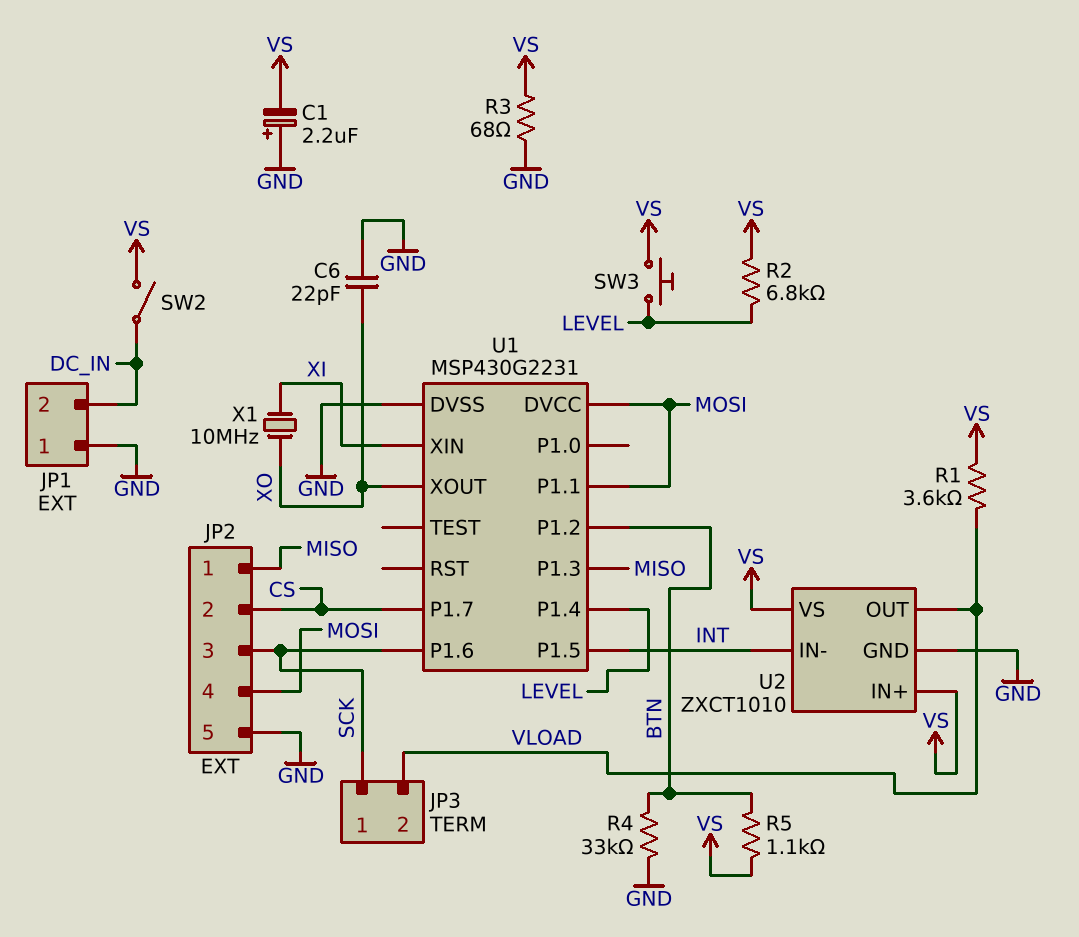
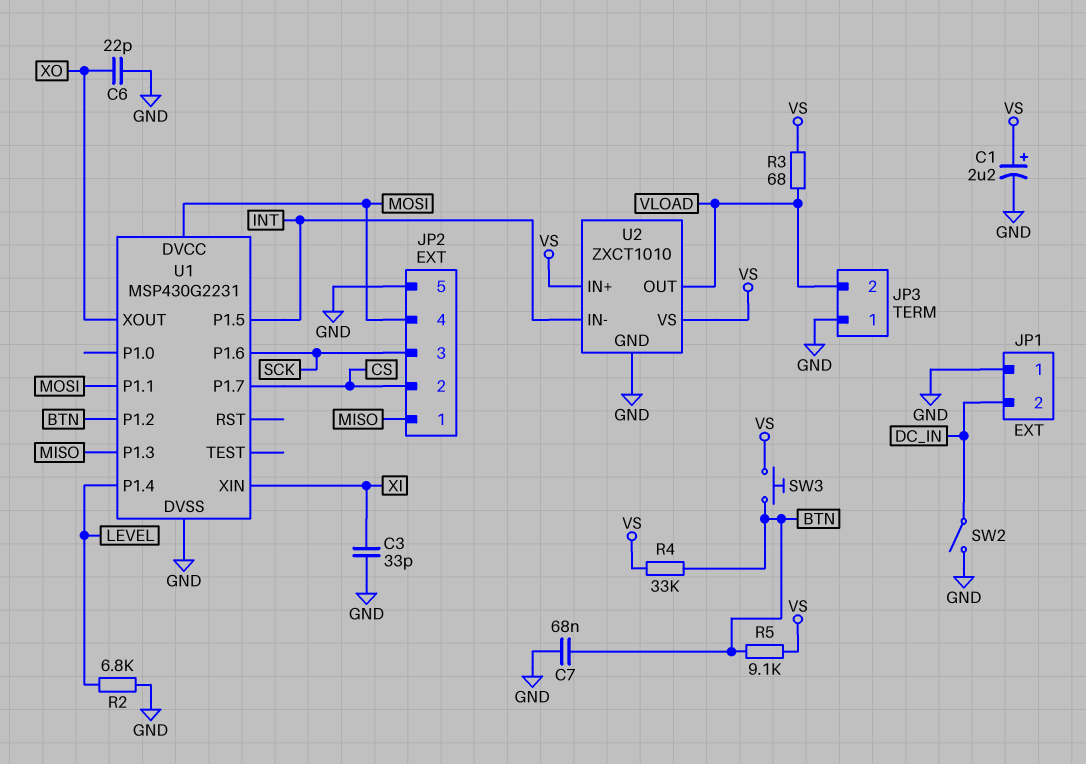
C1: 2.2uF (plus GND, minus VS) -> 2.2uF (plus VS, minus GND)
C3: none -> 33pF (GND, XI)
C7: none -> 68nF (BTN, GND)
JP3 pin 1: SCK -> GND
R1: 3.6k (VLOAD, VS) -> none
R2: 6.8k (LEVEL, VS) -> 6.8k (GND, LEVEL)
R3: 68 (GND, VS) -> 68 (VLOAD, VS)
R4: 33k (BTN, GND) -> 33k (BTN, VS)
R5: 1.1k (BTN, VS) -> 9.1k (BTN, VS)
SW2: switch (DC_IN, VS) -> switch (DC_IN, GND)
SW3: button (LEVEL, VS) -> button (BTN, VS)
X1: 10MHz (XI, XO) -> none

